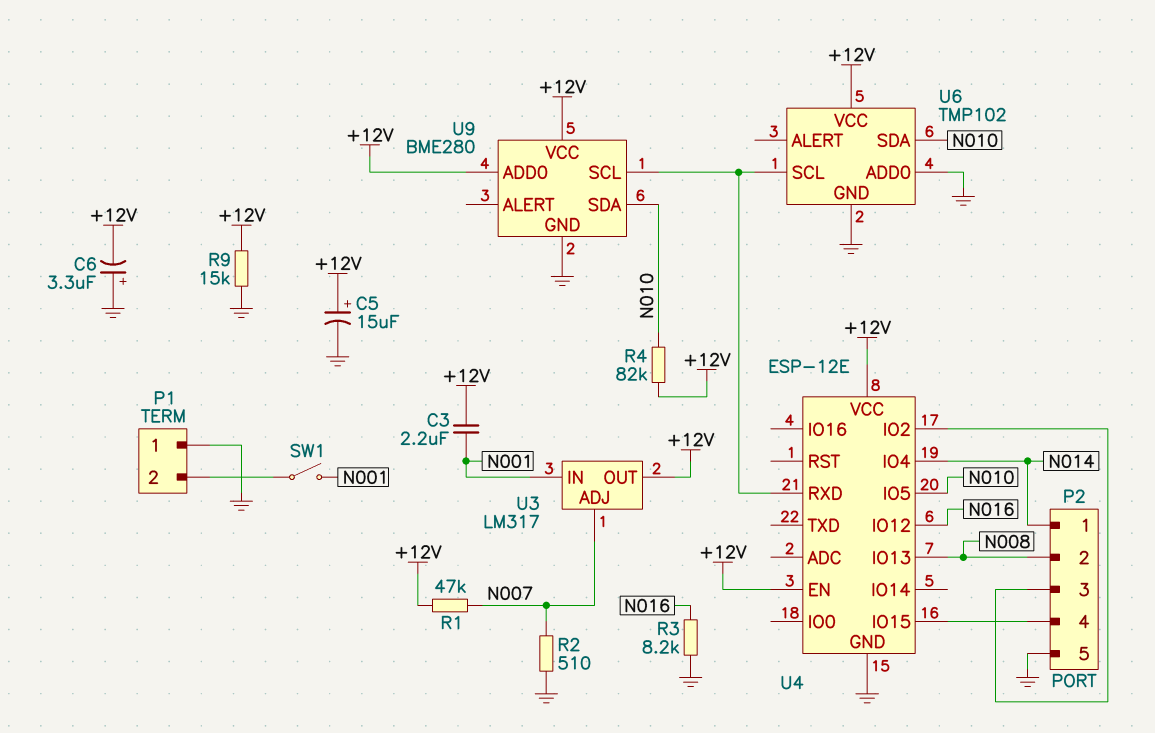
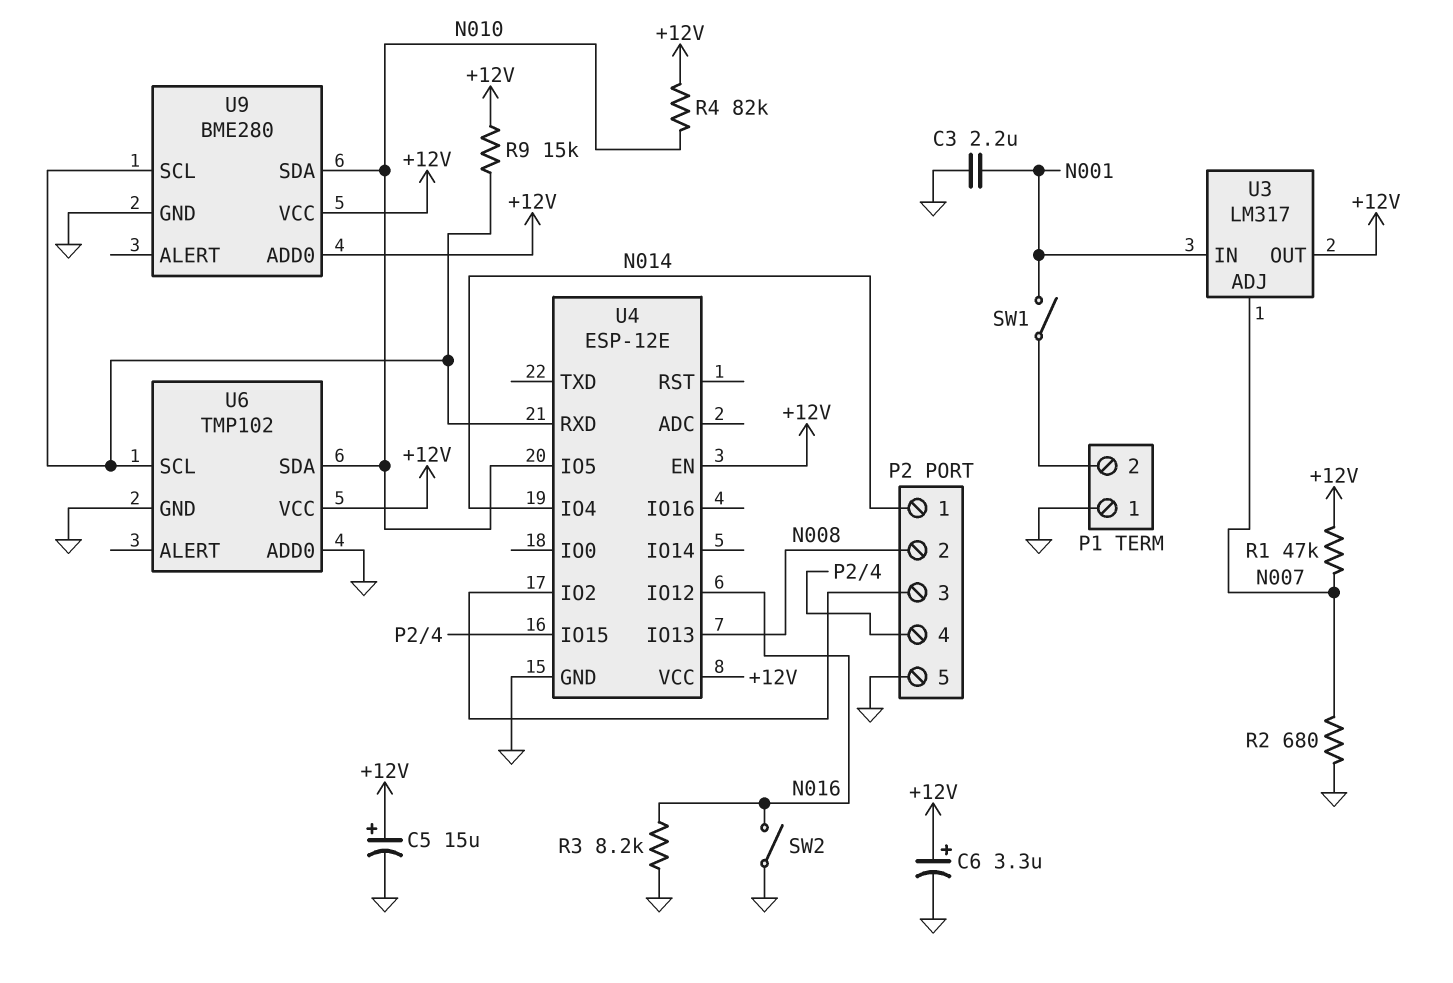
C3: 2.2uF (+12V, N001) -> 2.2uF (GND, N001)
C6: 3.3uF (plus GND, minus +12V) -> 3.3uF (plus +12V, minus GND)
R2: 510 (GND, N007) -> 680 (GND, N007)
R9: 15k (+12V, GND) -> 15k (+12V, U4/RXD)
SW2: none -> switch (GND, N016)

